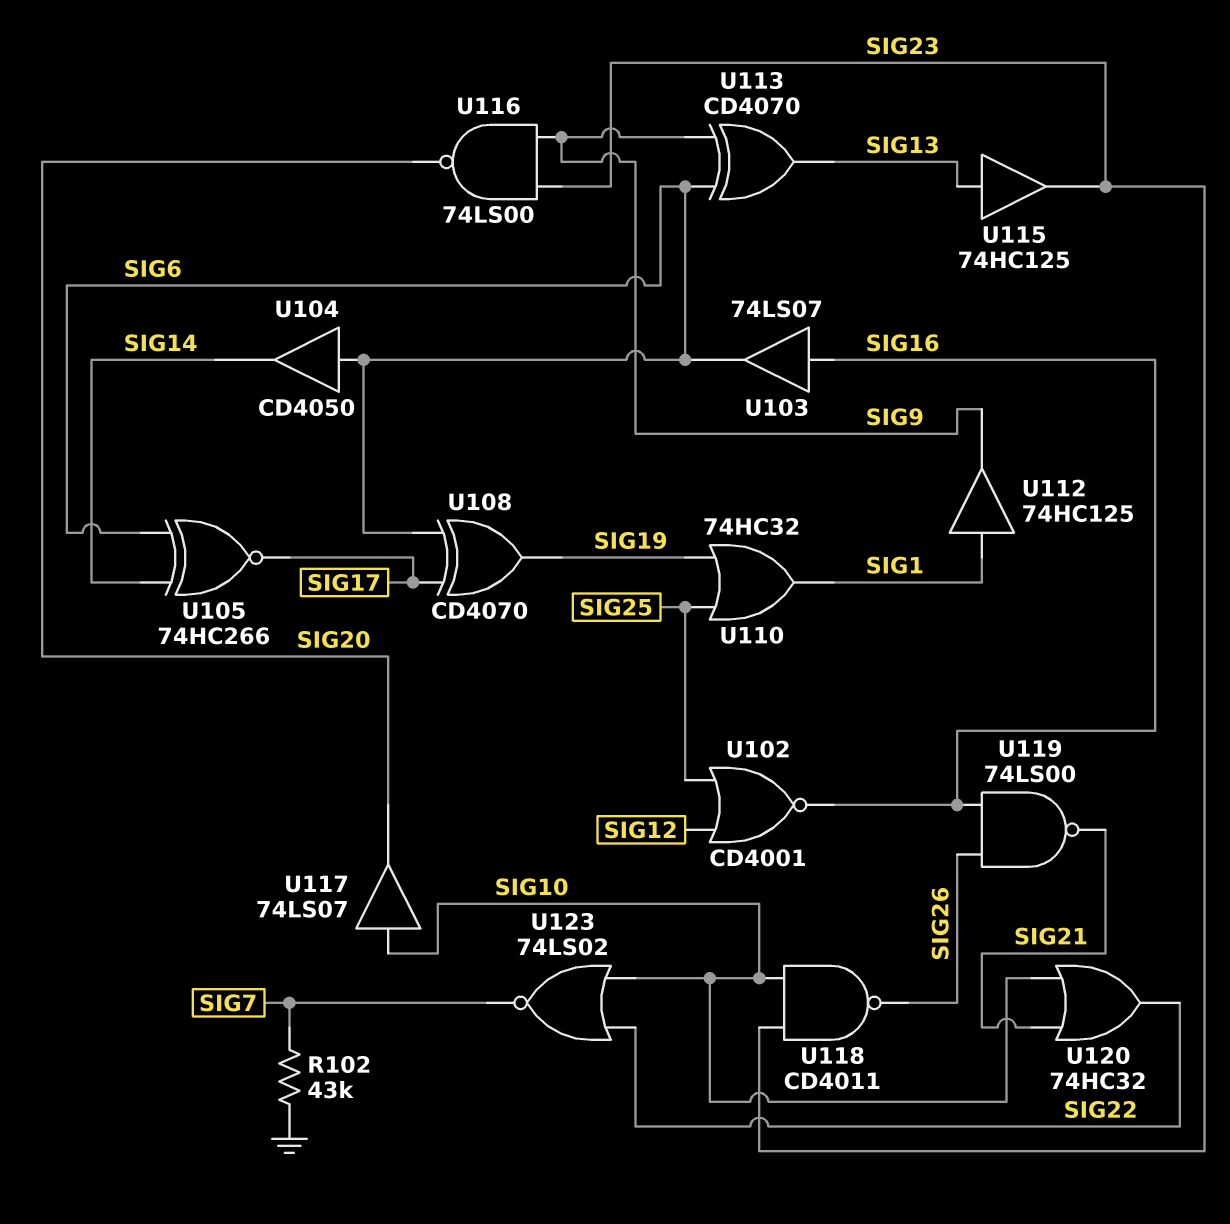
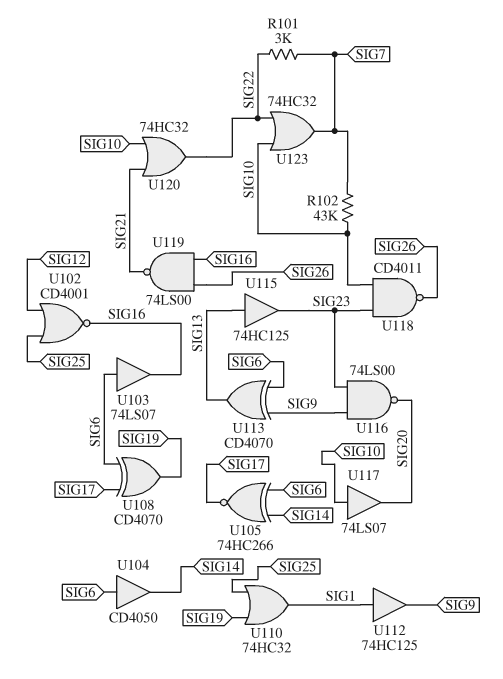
R101: none -> 3k (SIG7, SIG22)
R102: 43k (GND, SIG7) -> 43k (SIG7, SIG10)
U103: buffer 74LS07 (in SIG16, out SIG6) -> buffer 74LS07 (in SIG6, out SIG16)
U123: NOR 74LS02 (in SIG10, in SIG22, out SIG7) -> OR 74HC32 (in SIG10, in SIG22, out SIG7)

